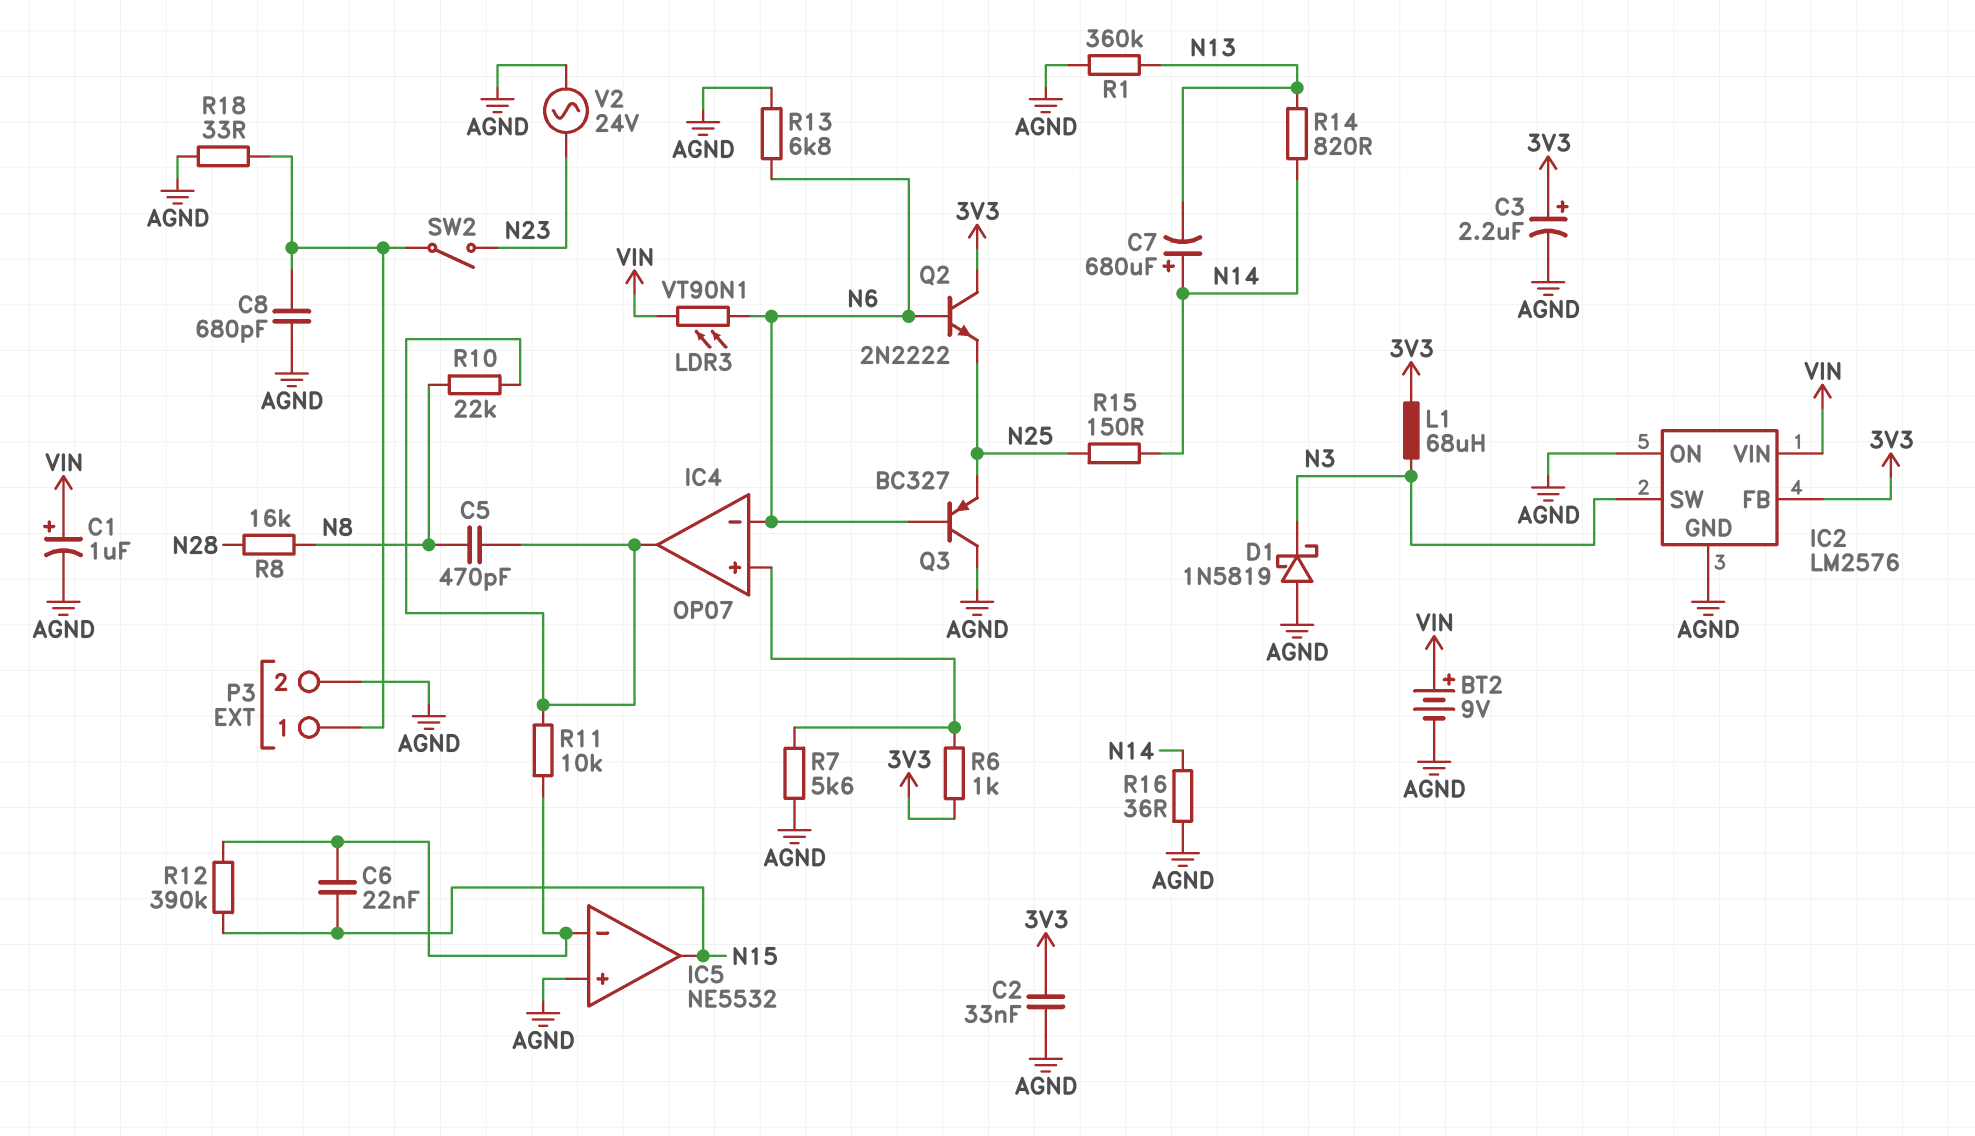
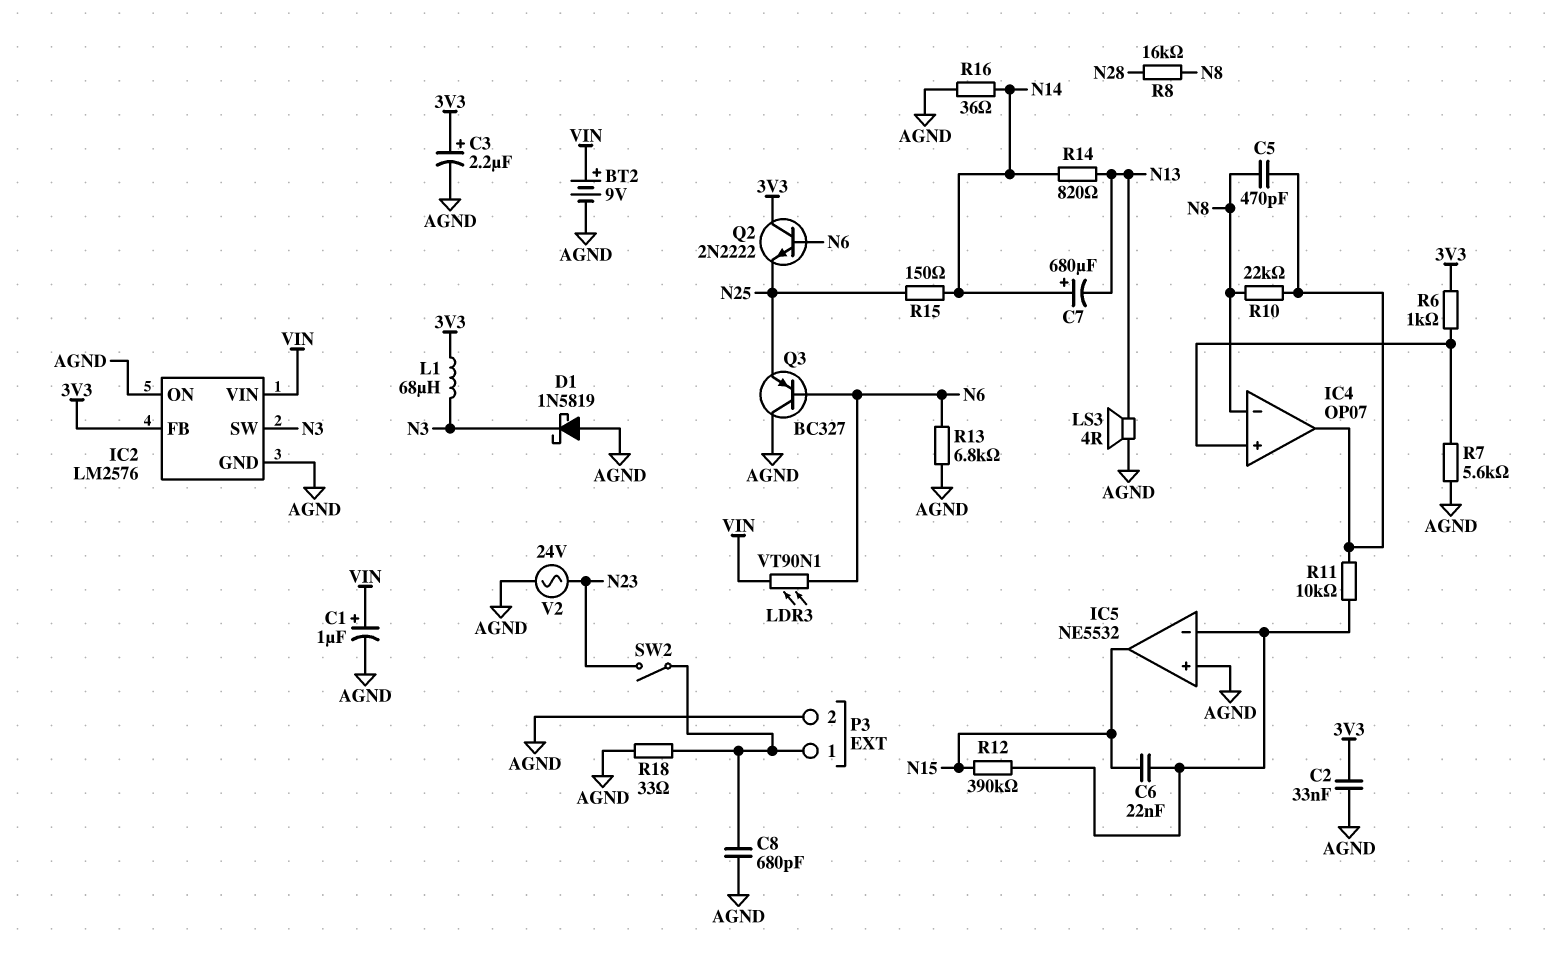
IC4 pin in-: N6 -> N8
LS3: none -> speaker 4R (AGND, N13)
R1: 360k (AGND, N13) -> none

